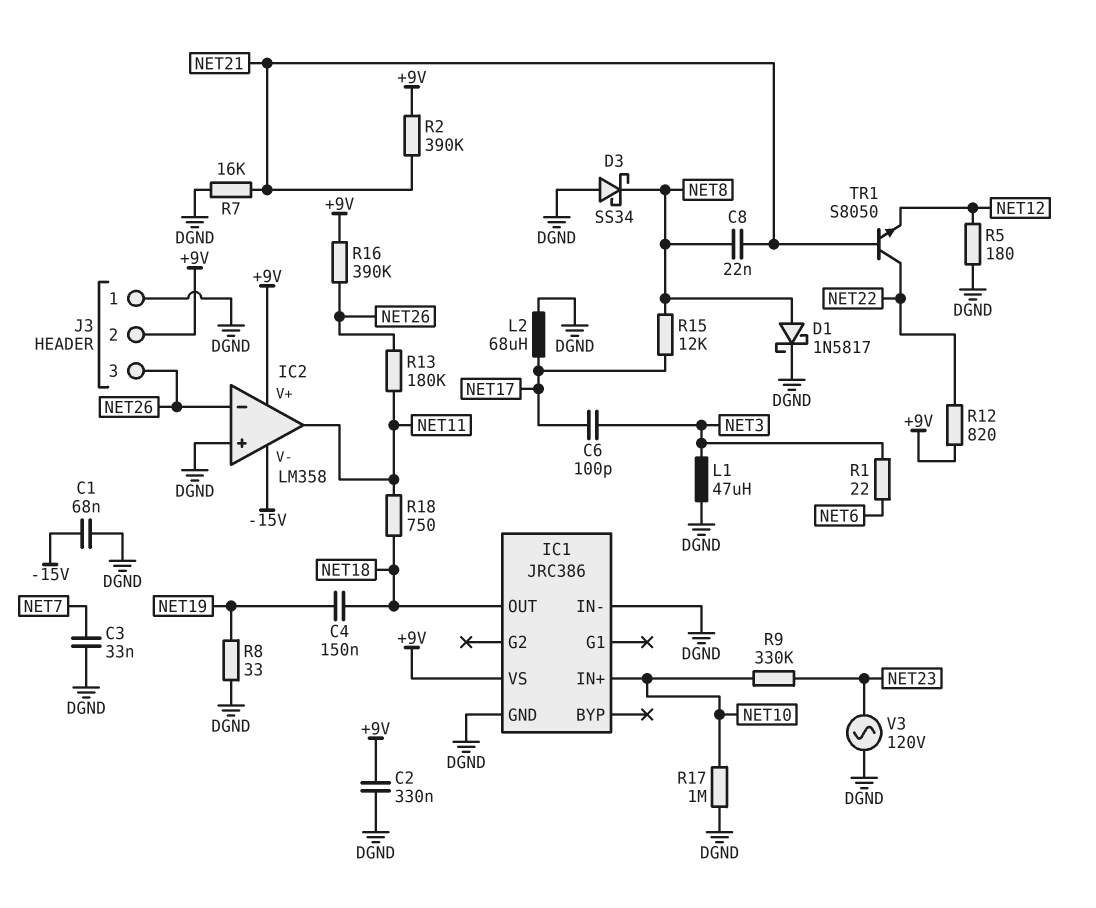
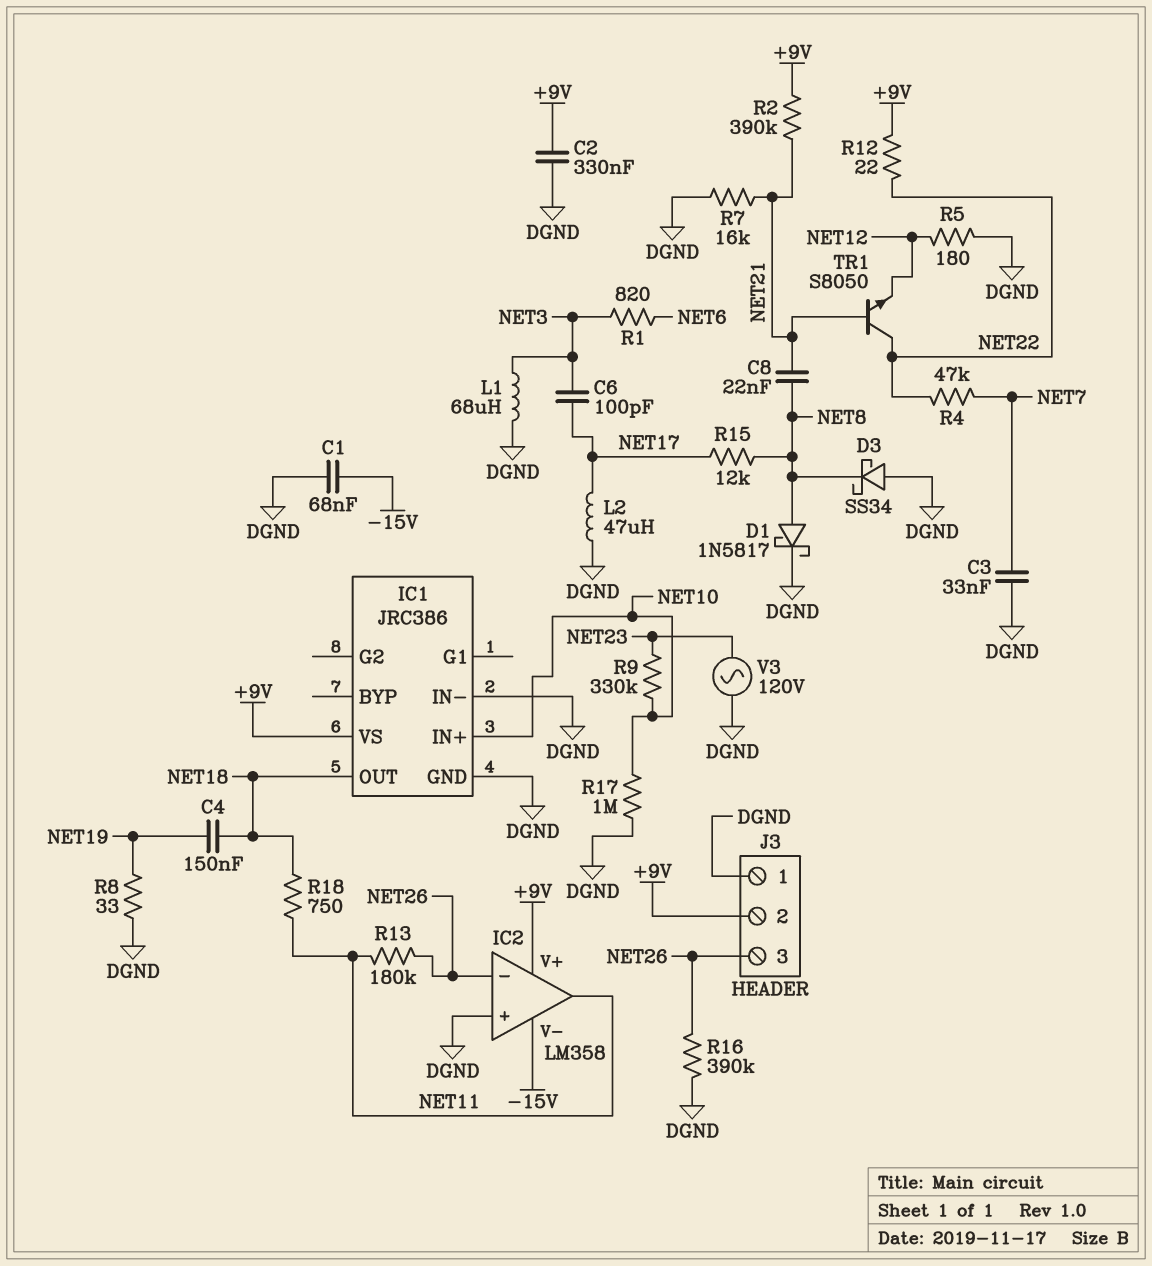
L1: 47uH (DGND, NET3) -> 68uH (DGND, NET3)
L2: 68uH (DGND, NET17) -> 47uH (DGND, NET17)
R1: 22 (NET3, NET6) -> 820 (NET3, NET6)
R4: none -> 47k (NET7, NET22)
R12: 820 (+9V, NET22) -> 22 (+9V, NET22)
R16: 390k (+9V, NET26) -> 390k (DGND, NET26)

